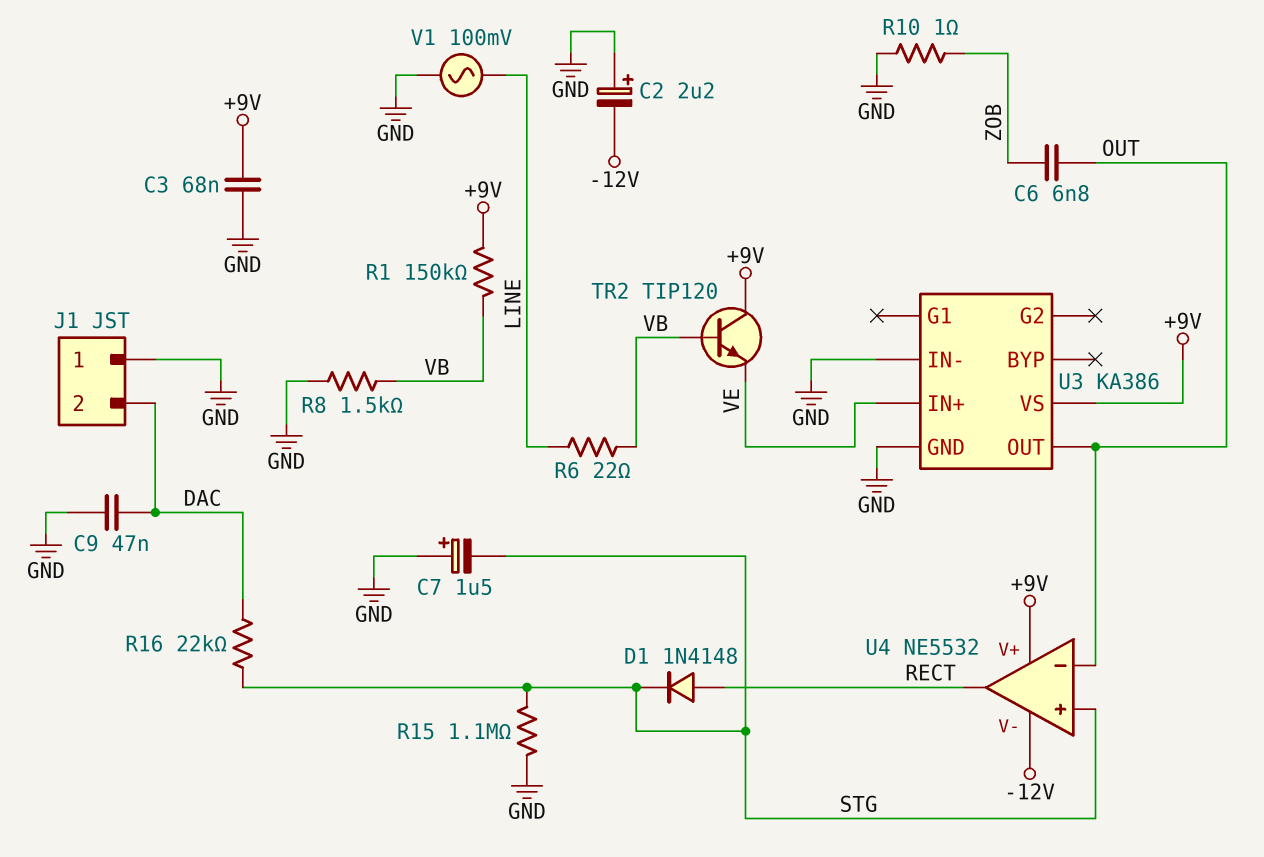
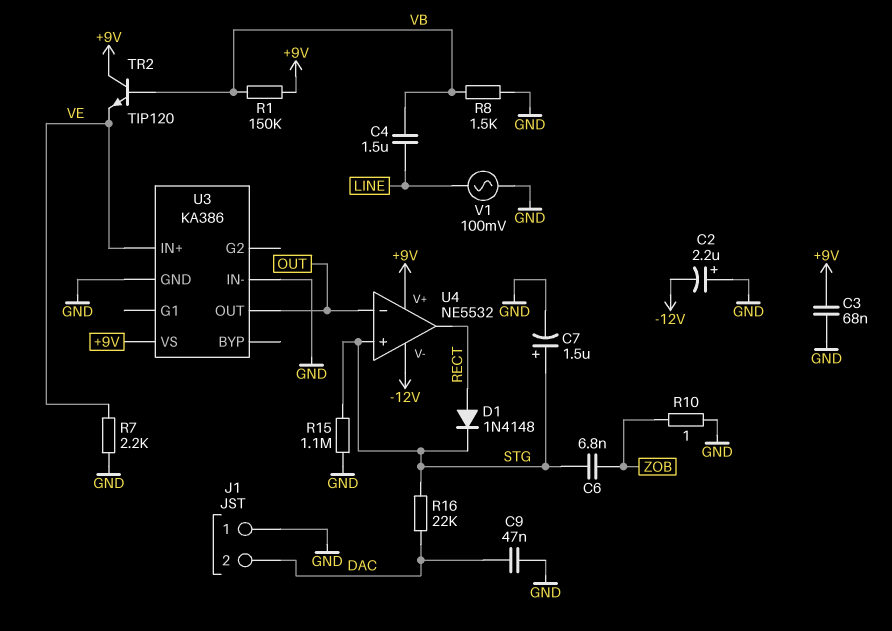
C4: none -> 1.5uF (LINE, VB)
C6: 6.8nF (OUT, ZOB) -> 6.8nF (STG, ZOB)
C7: 1.5uF (plus GND, minus STG) -> 1.5uF (plus STG, minus GND)
R6: 22 (LINE, VB) -> none
R7: none -> 2.2k (GND, VE)

